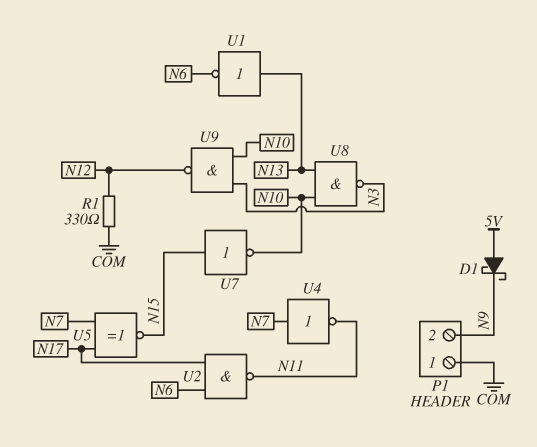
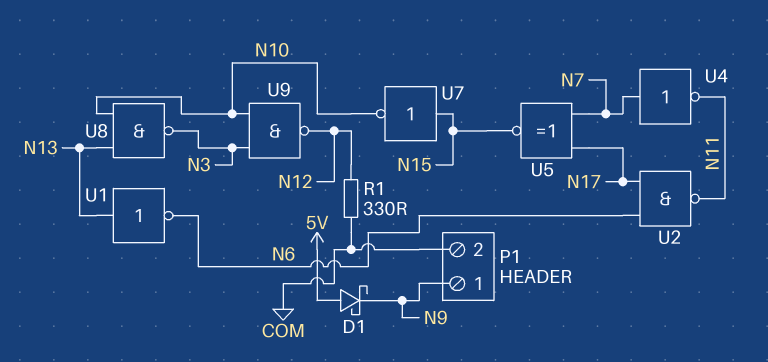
P1 pin 1: COM -> N9
P1 pin 2: N9 -> COM

